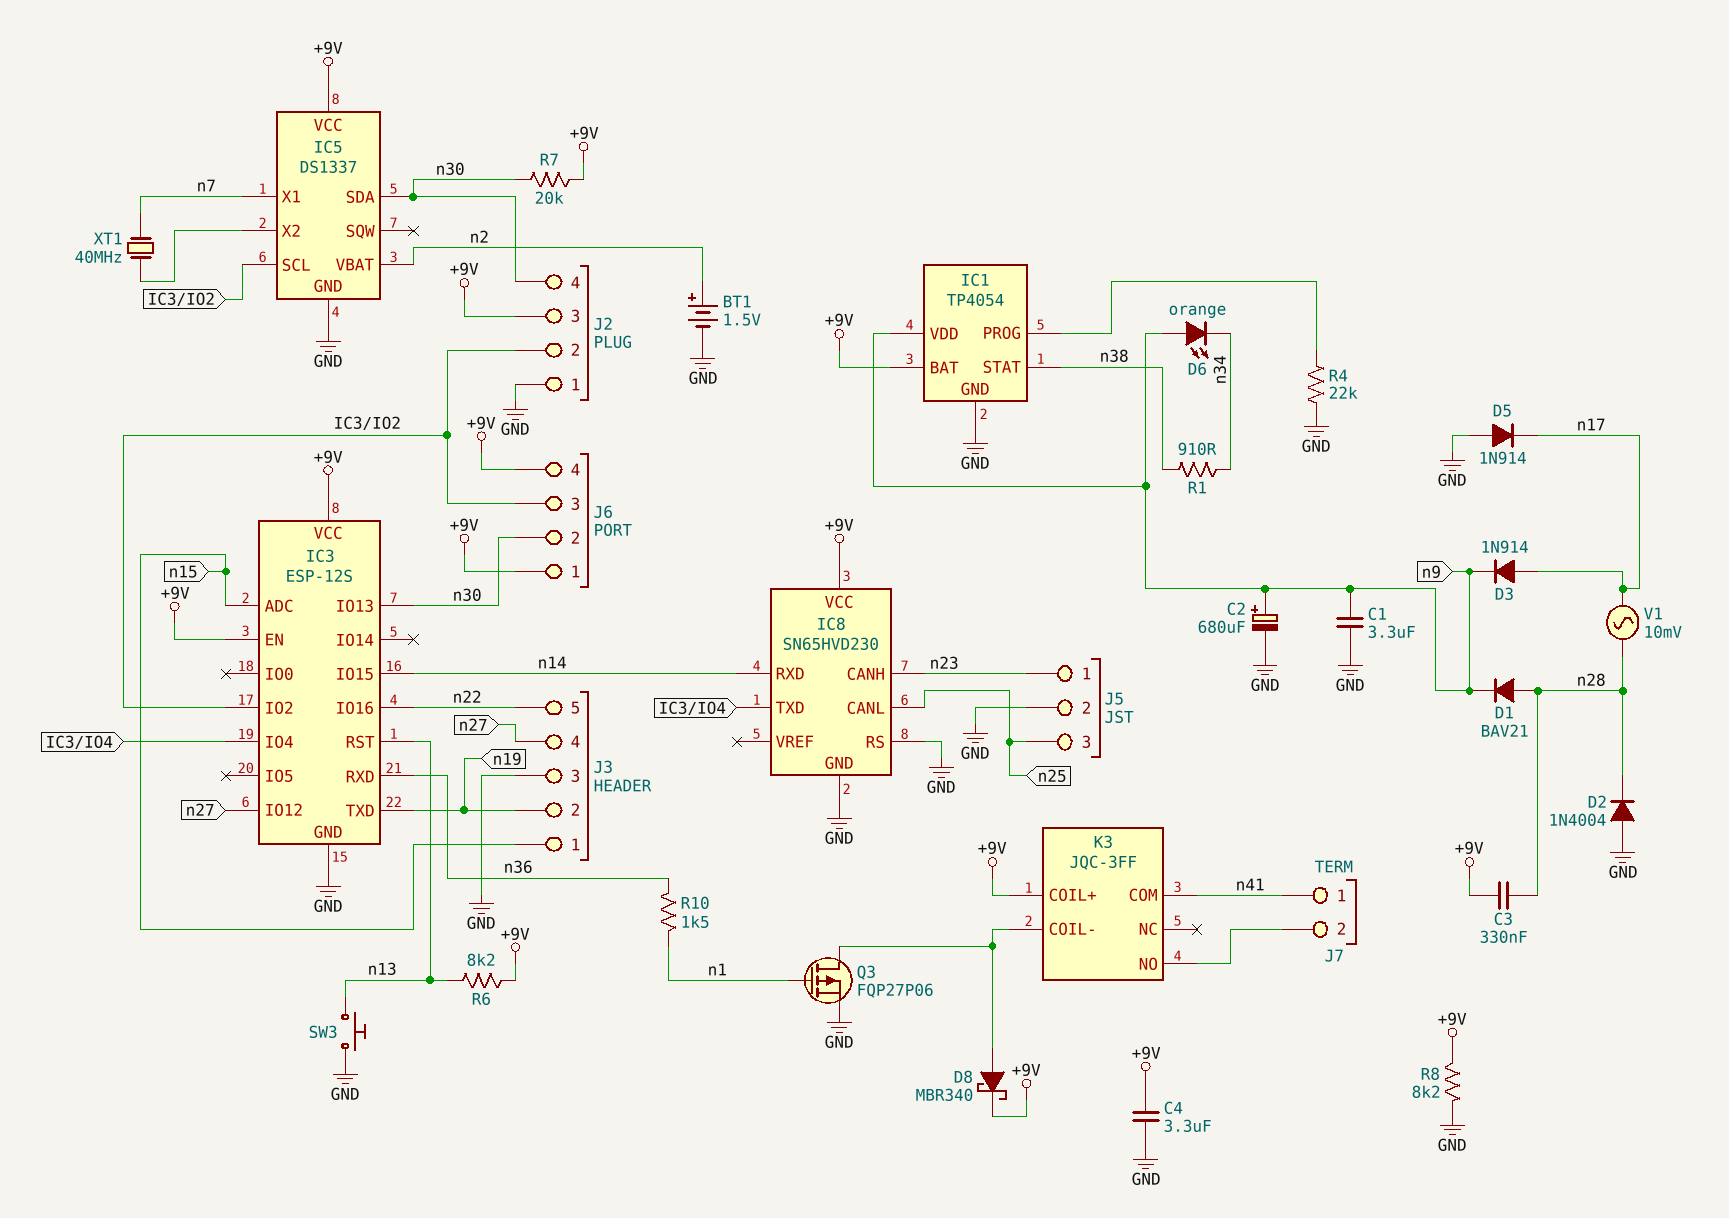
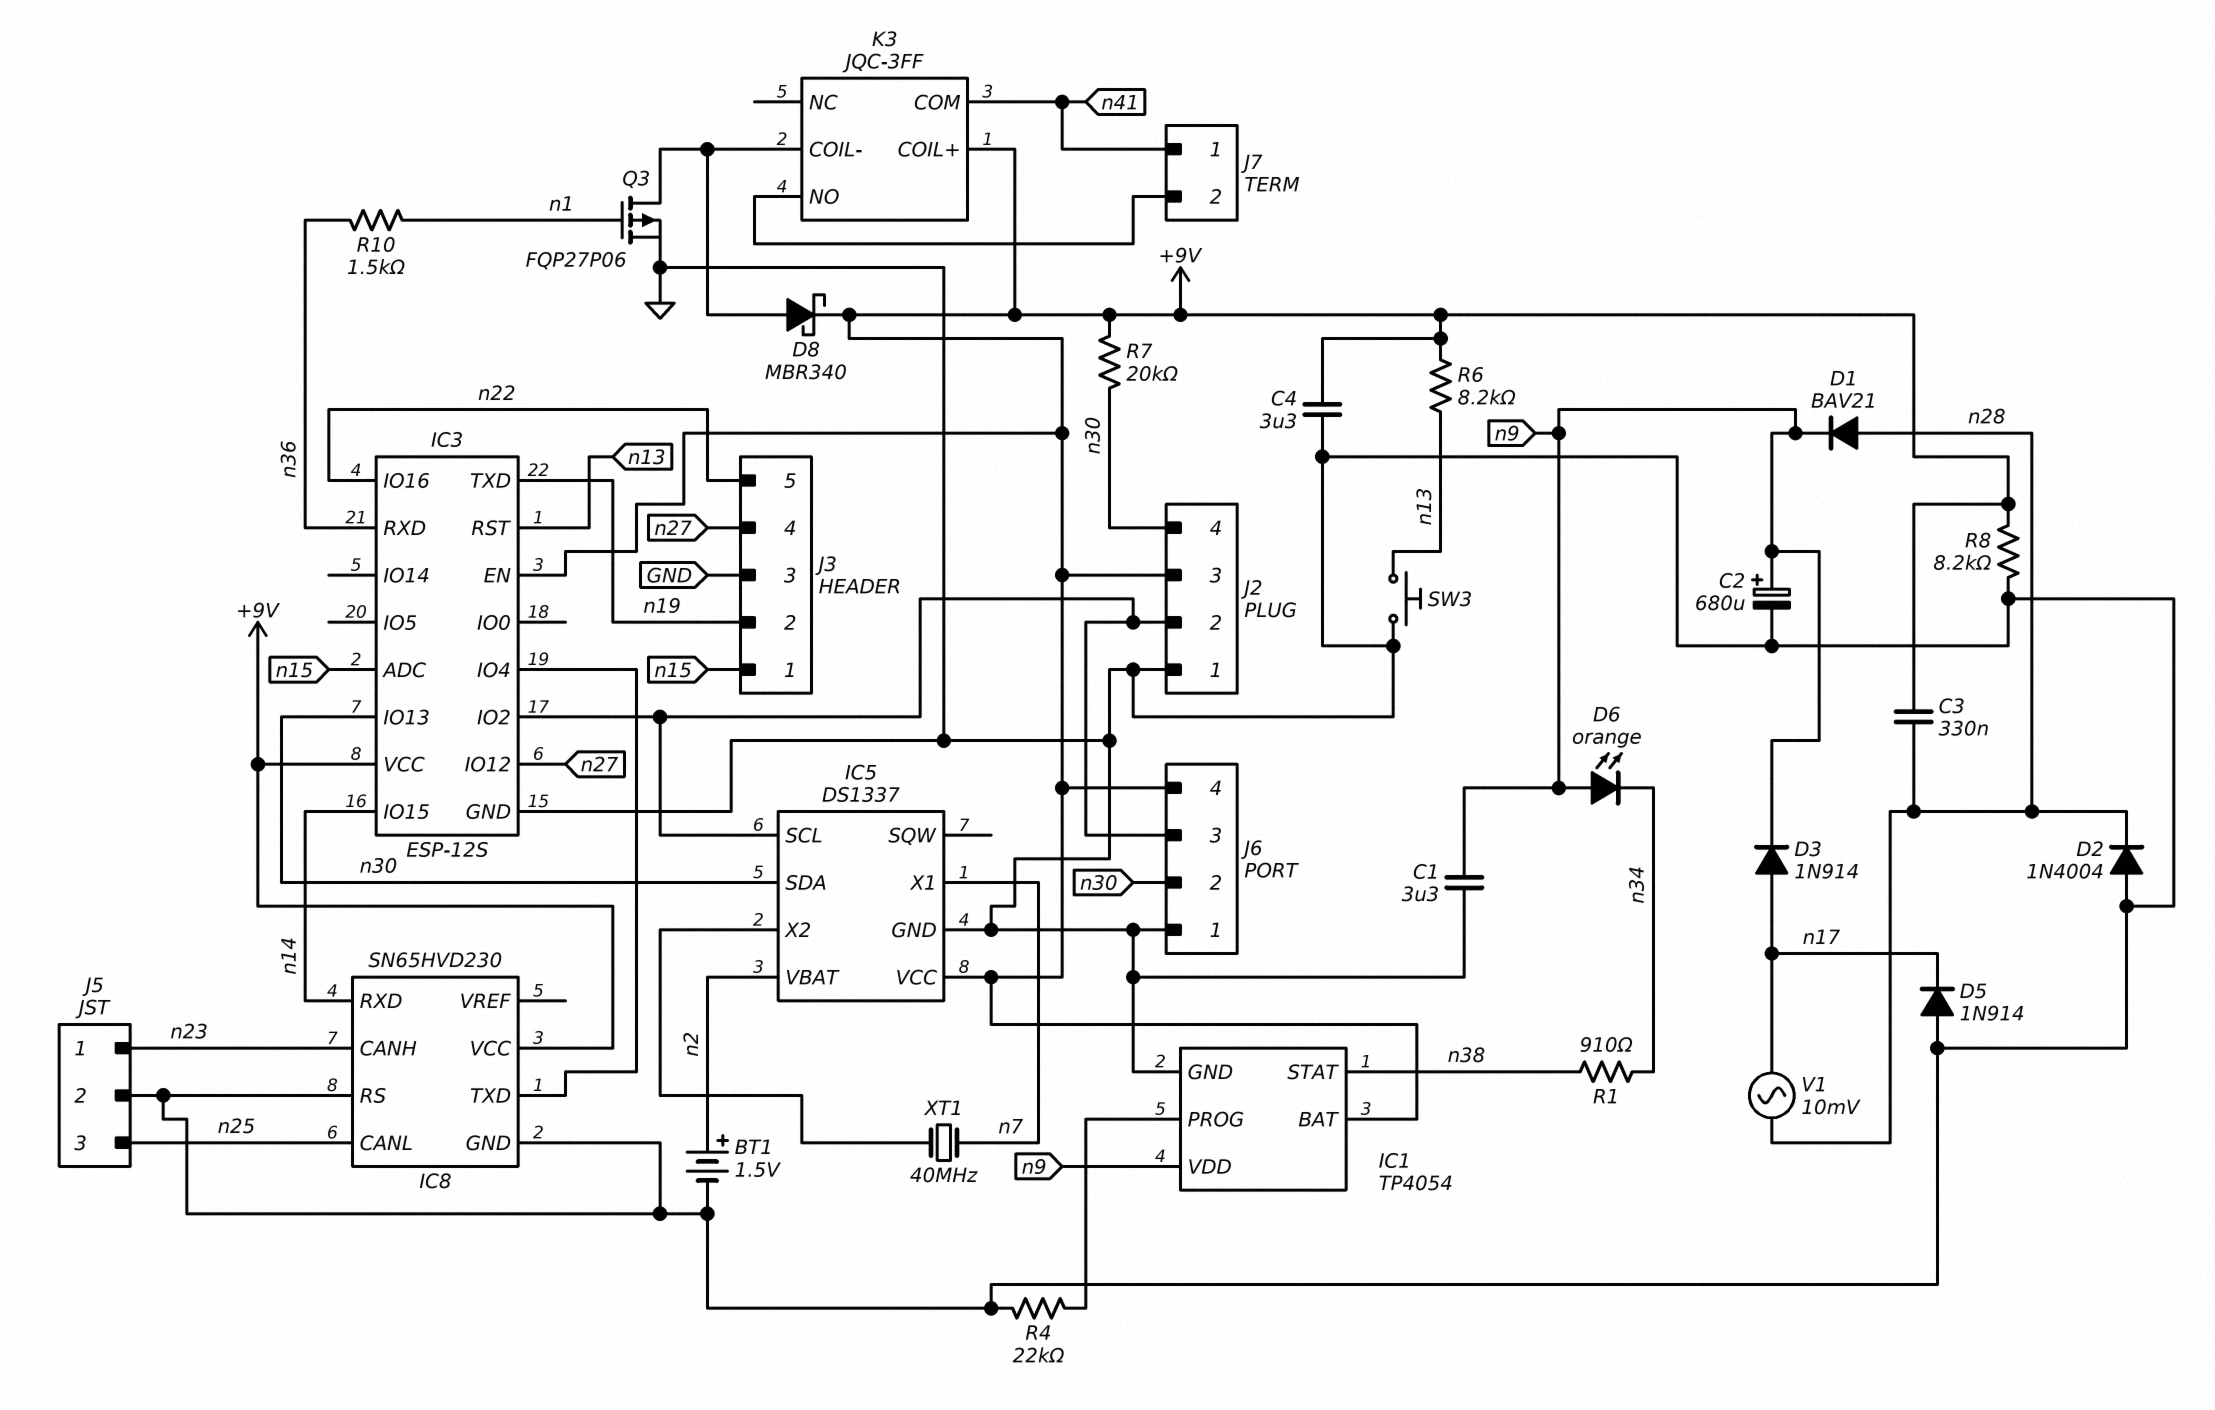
J6 pin 1: +9V -> GND

